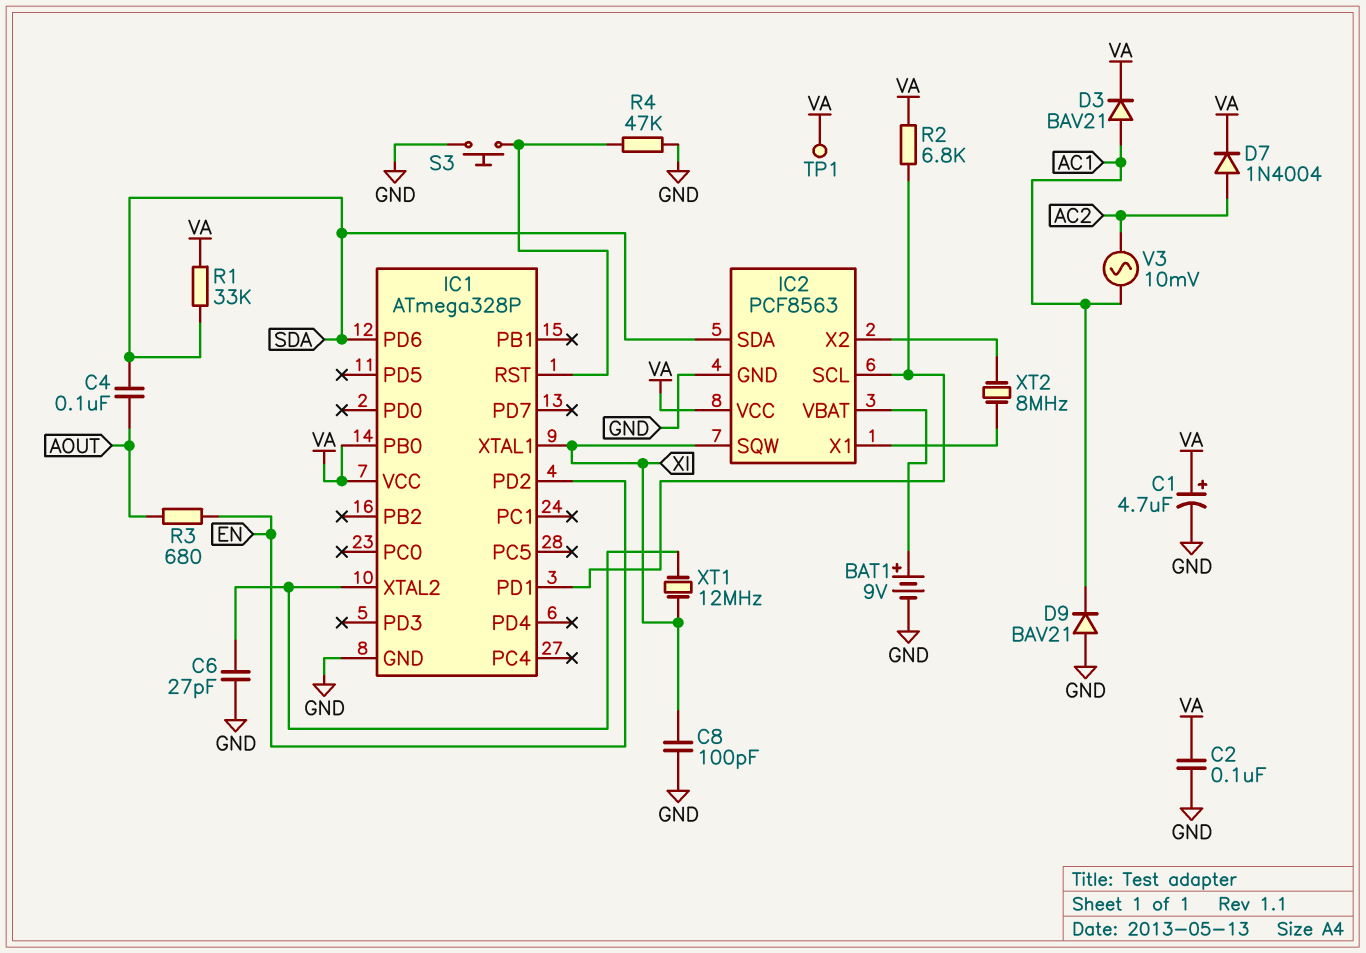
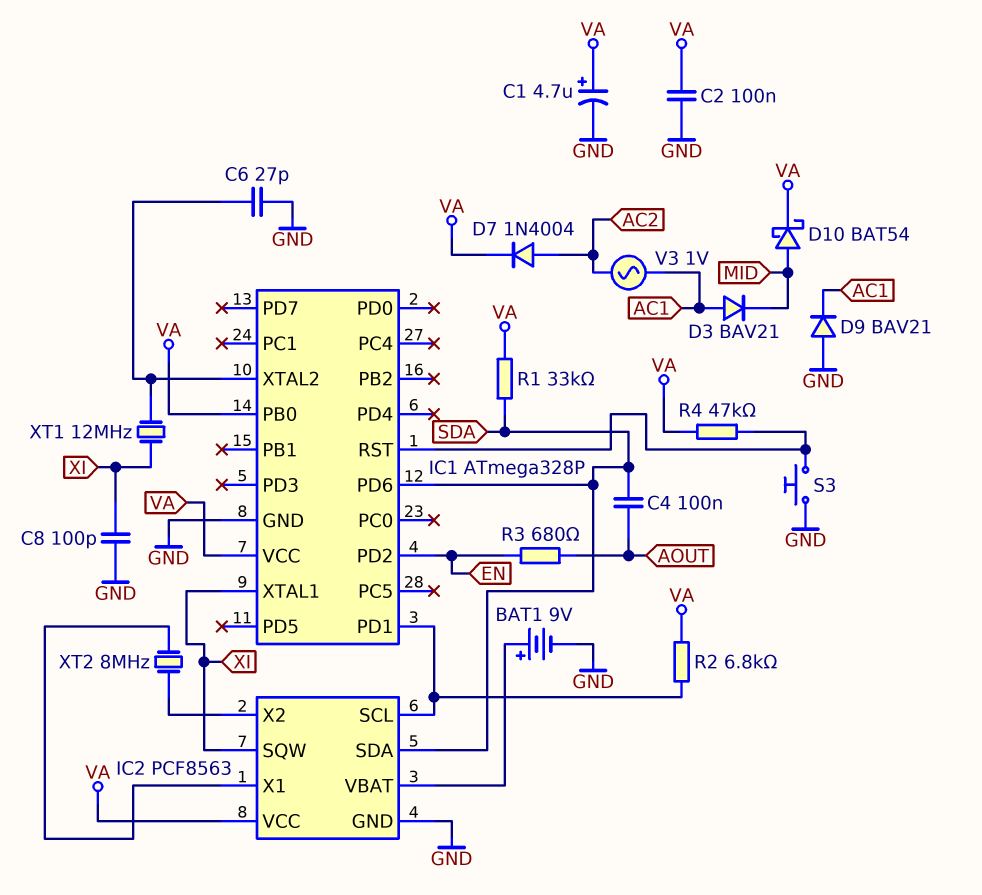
D3: diode BAV21 (A AC1, K VA) -> diode BAV21 (A AC1, K MID)
D10: none -> schottky BAT54 (A MID, K VA)
R4: 47k (GND, IC1/RST) -> 47k (IC1/RST, VA)
TP1: test point (VA) -> none
V3: AC 10mV (AC1, AC2) -> AC 1V (AC1, AC2)

